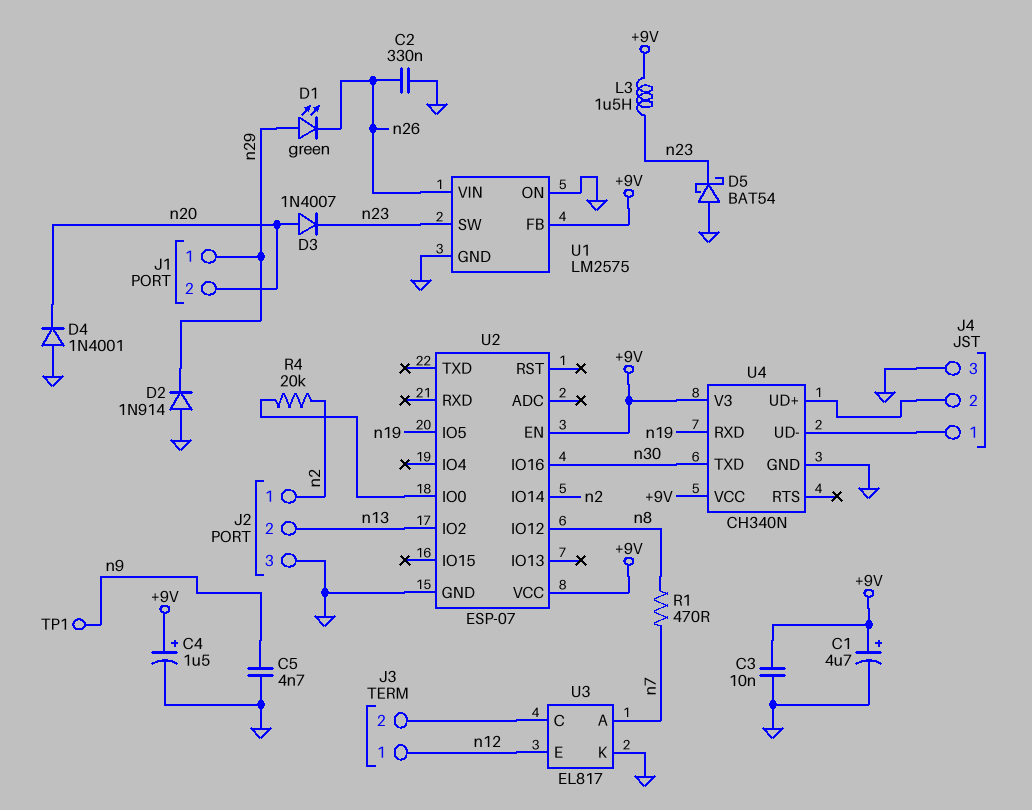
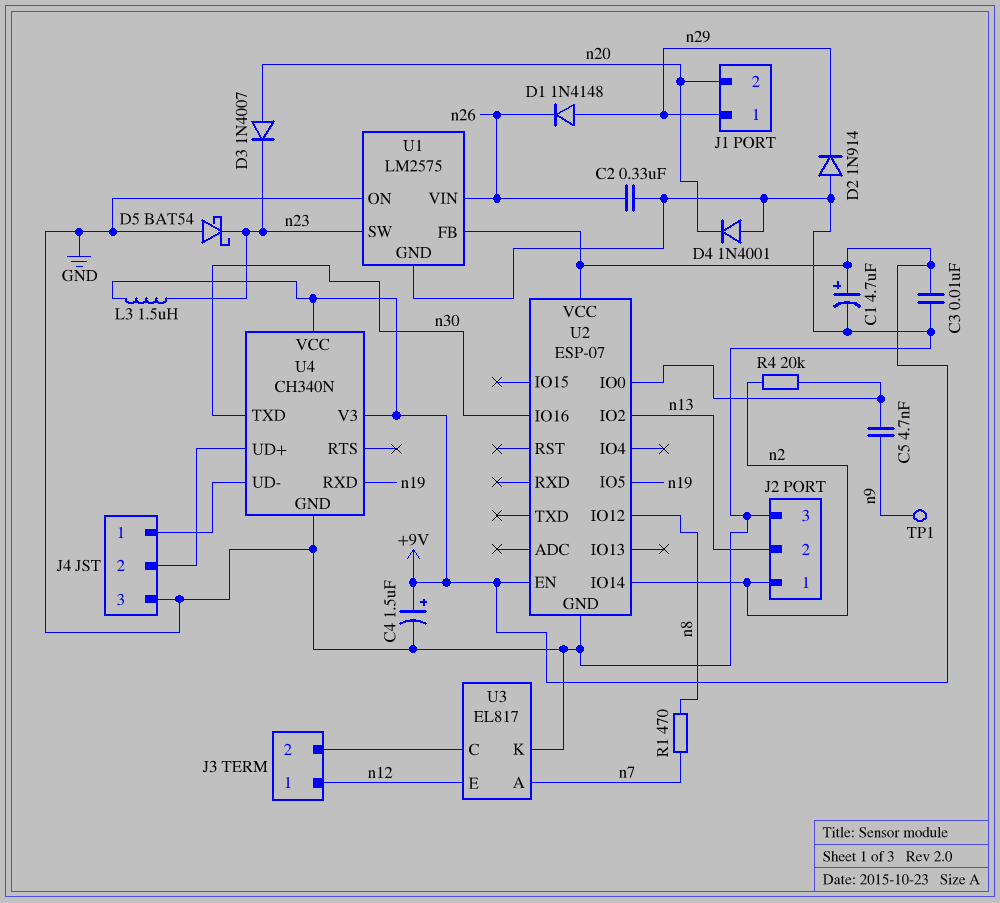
C5: 4.7nF (GND, n9) -> 4.7nF (U2/IO0, n9)
D1: LED green (A n29, K n26) -> diode 1N4148 (A n29, K n26)

